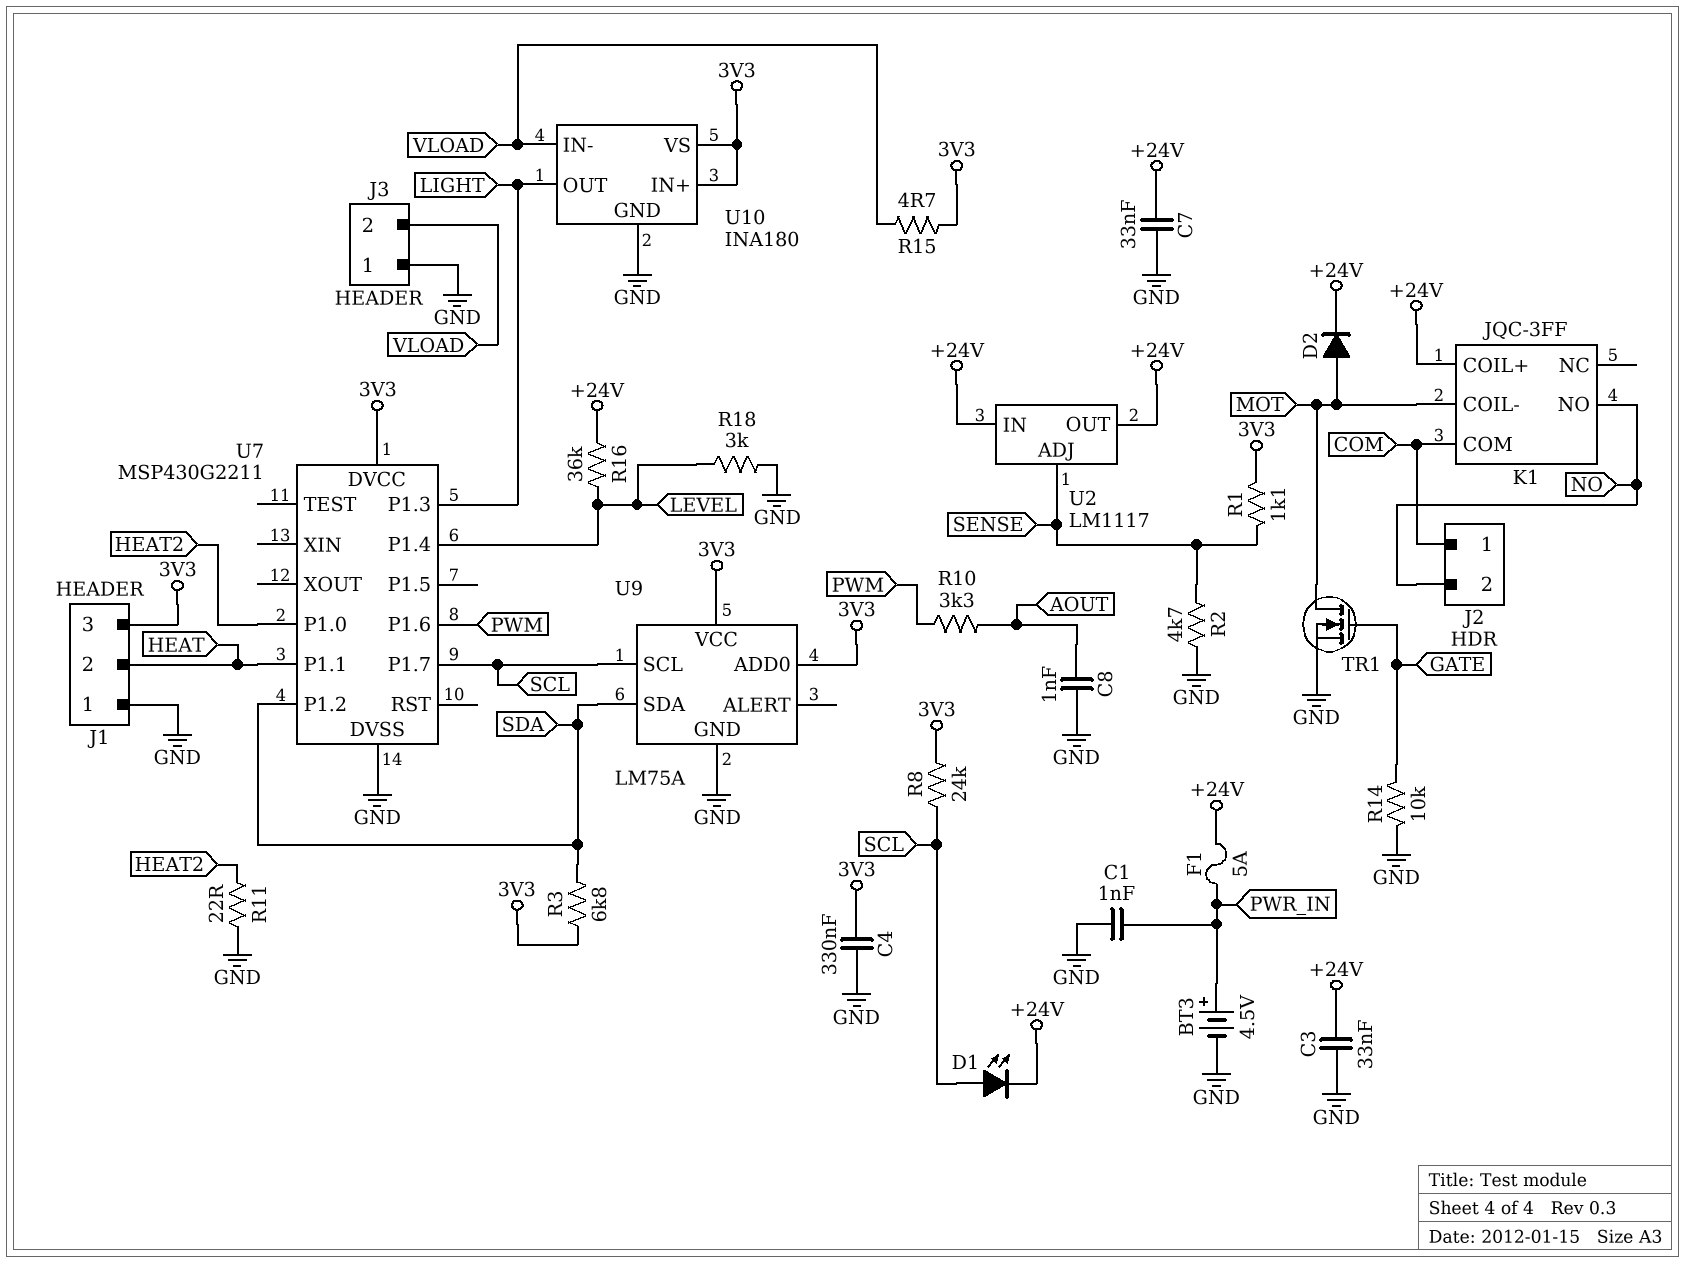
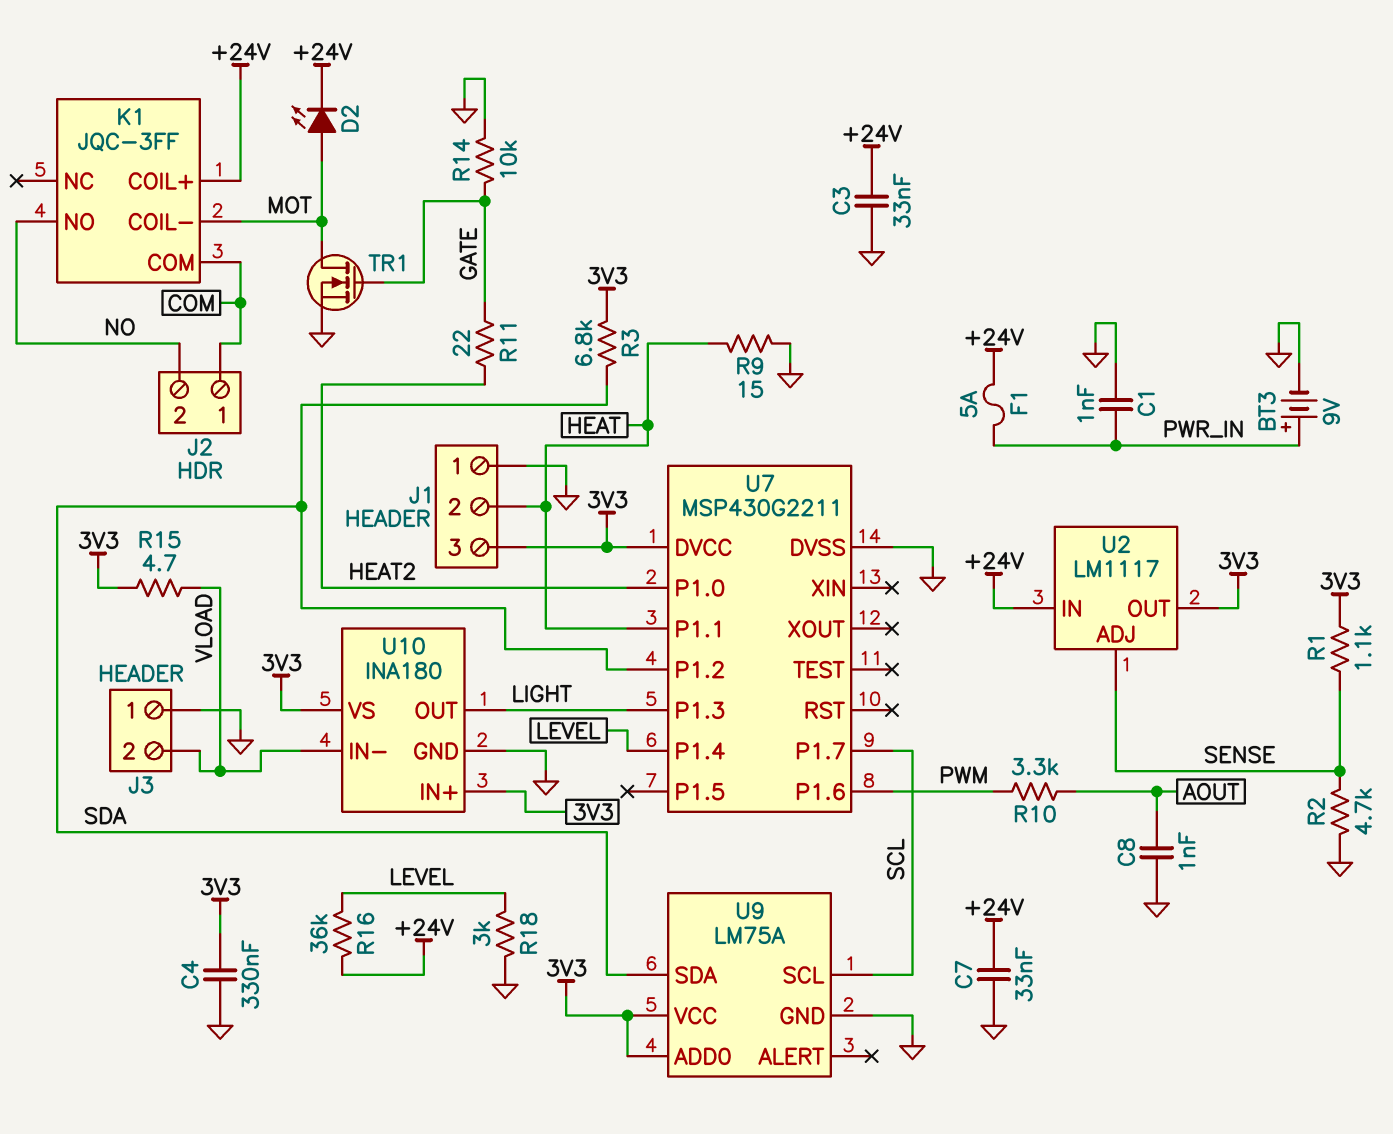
BT3: 4.5V (plus PWR_IN, minus GND) -> 9V (plus PWR_IN, minus GND)
D1: LED (A SCL, K +24V) -> none
D2: diode (A MOT, K +24V) -> LED (A MOT, K +24V)
R8: 24k (3V3, SCL) -> none
R9: none -> 15 (GND, HEAT)
R11: 22 (GND, HEAT2) -> 22 (GATE, HEAT2)
U2 pin OUT: +24V -> 3V3

